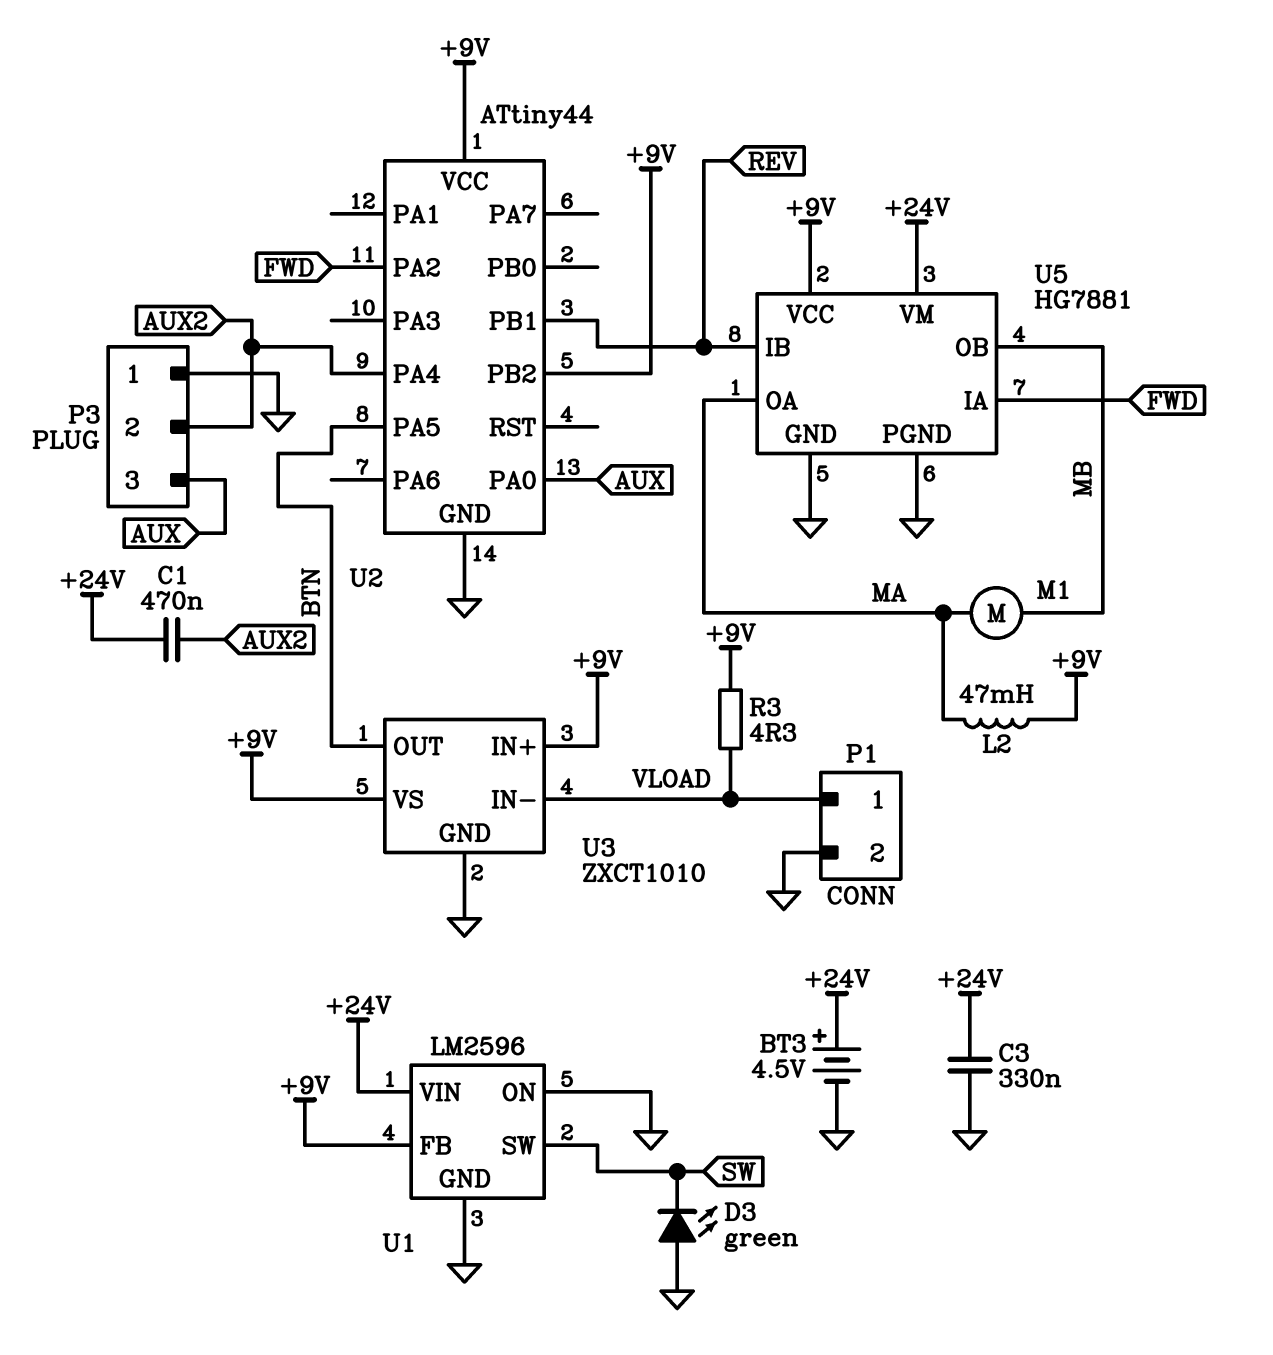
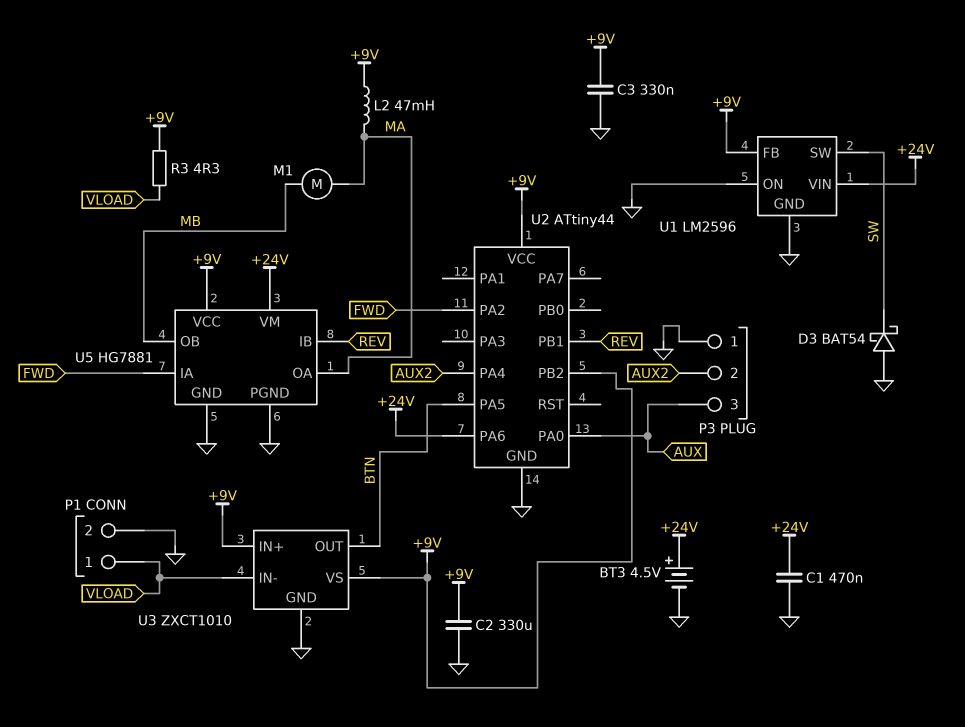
C1: 470nF (+24V, AUX2) -> 470nF (+24V, GND)
C2: none -> 330uF (+9V, GND)
C3: 330nF (+24V, GND) -> 330nF (+9V, GND)
D3: LED green (A GND, K SW) -> schottky BAT54 (A GND, K SW)
U2 pin PA6: none -> +24V

